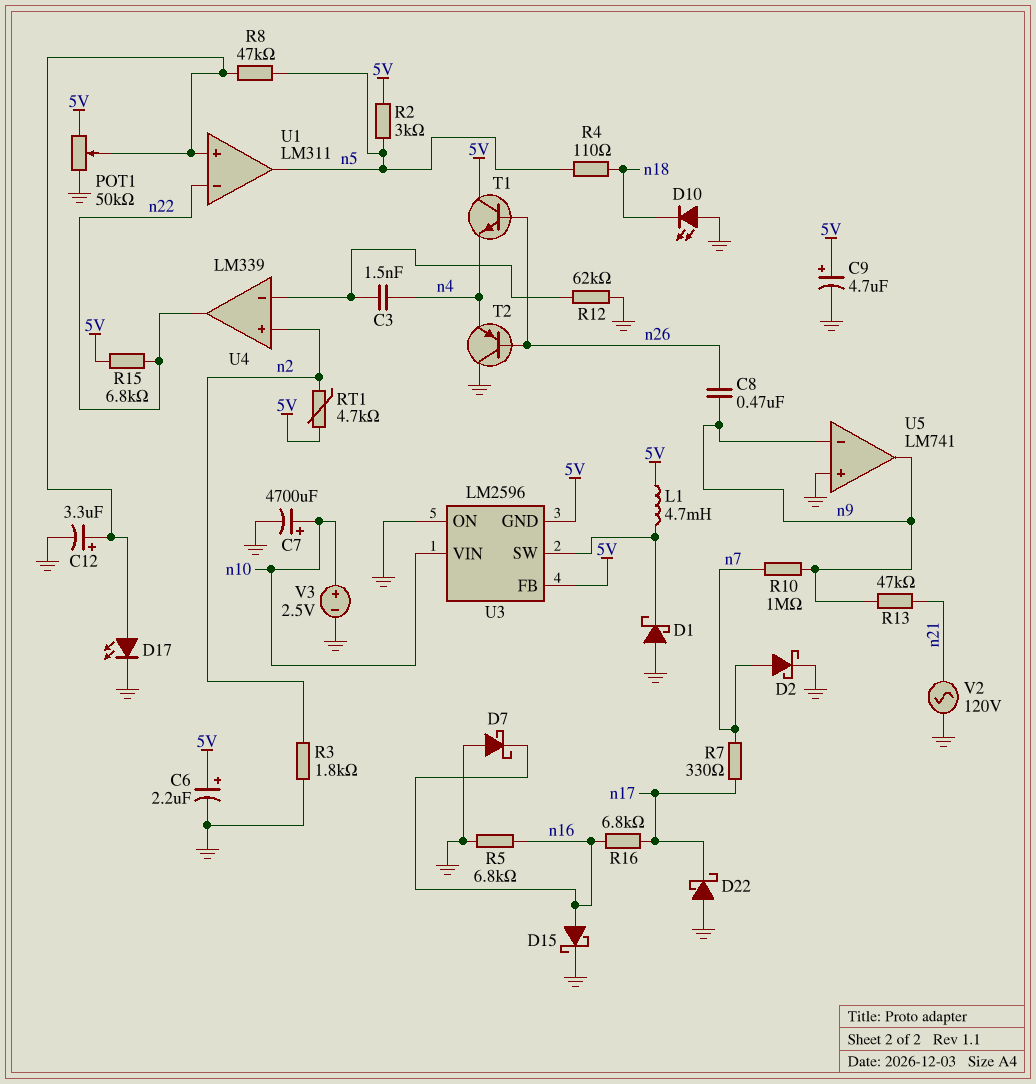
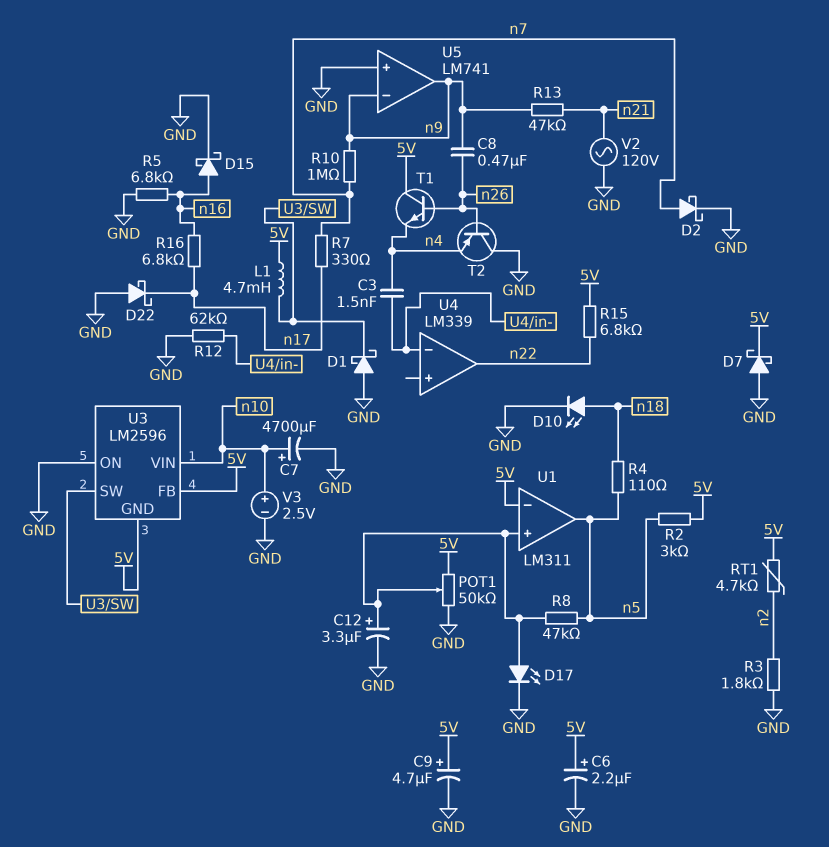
D7: schottky (A GND, K n16) -> schottky (A GND, K 5V)
D10: LED (A GND, K n18) -> LED (A n18, K GND)
U1 pin in-: n22 -> 5V
U4 pin in+: n2 -> none

